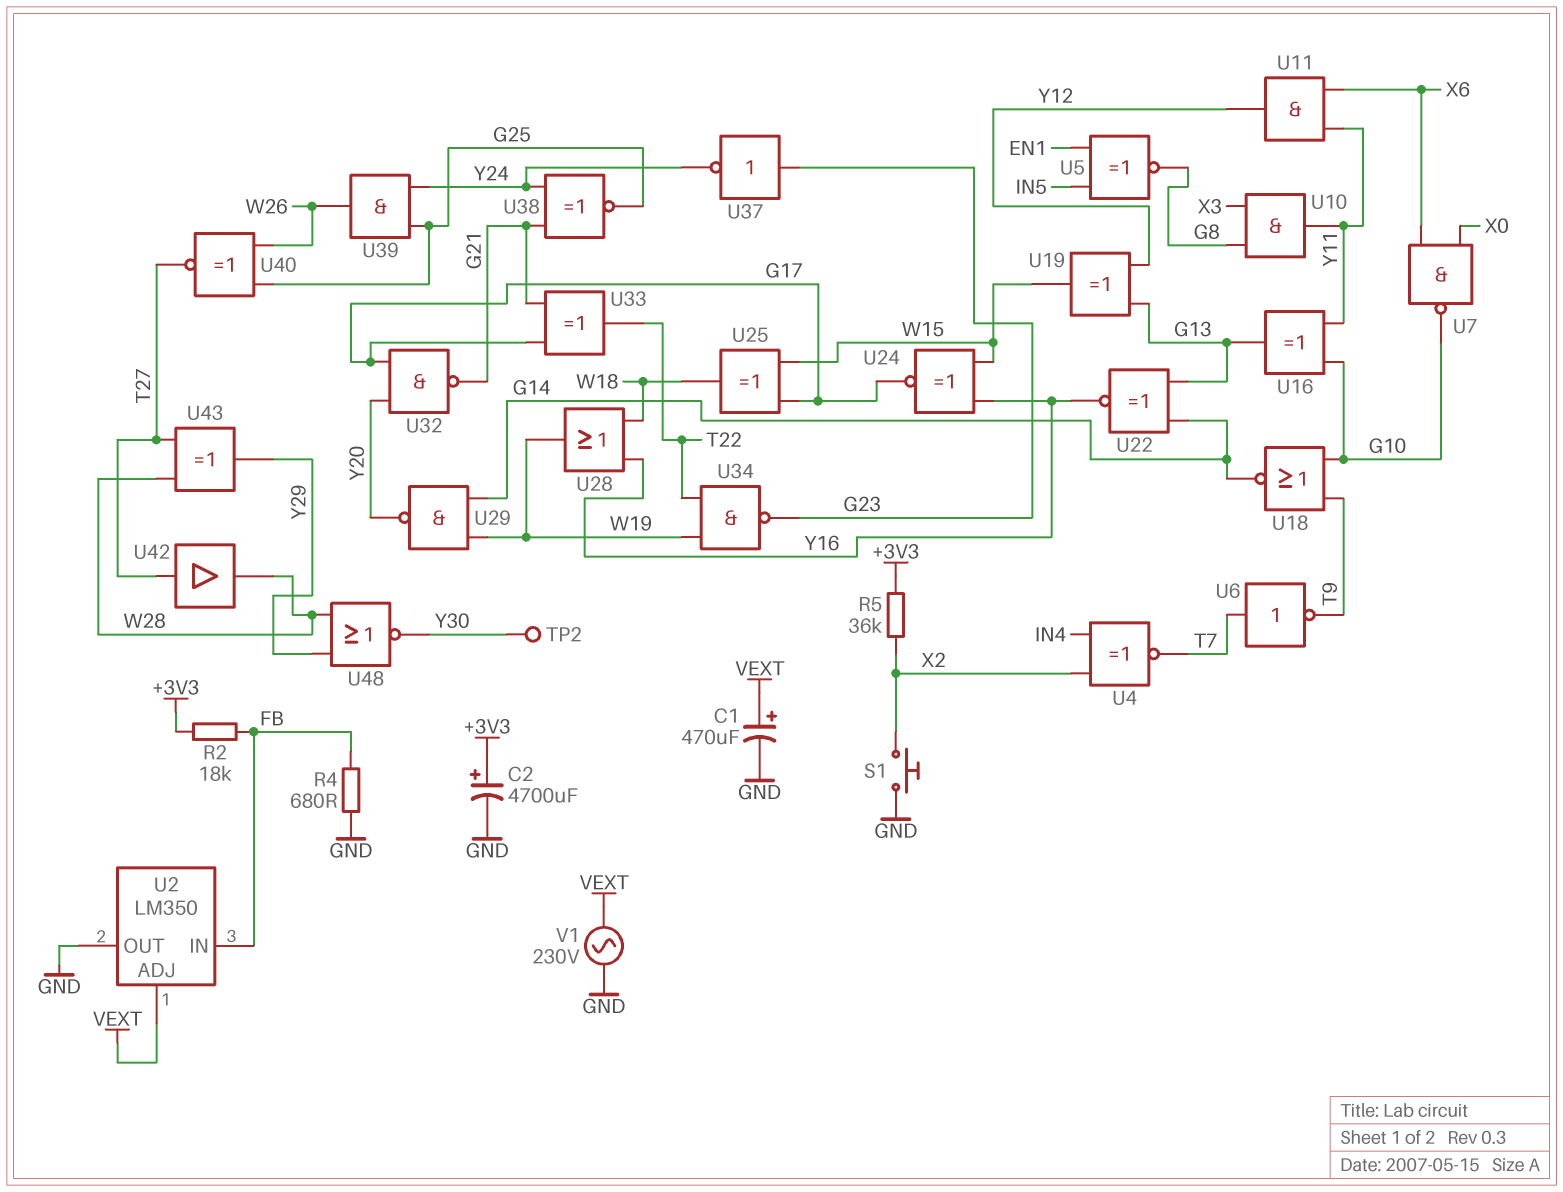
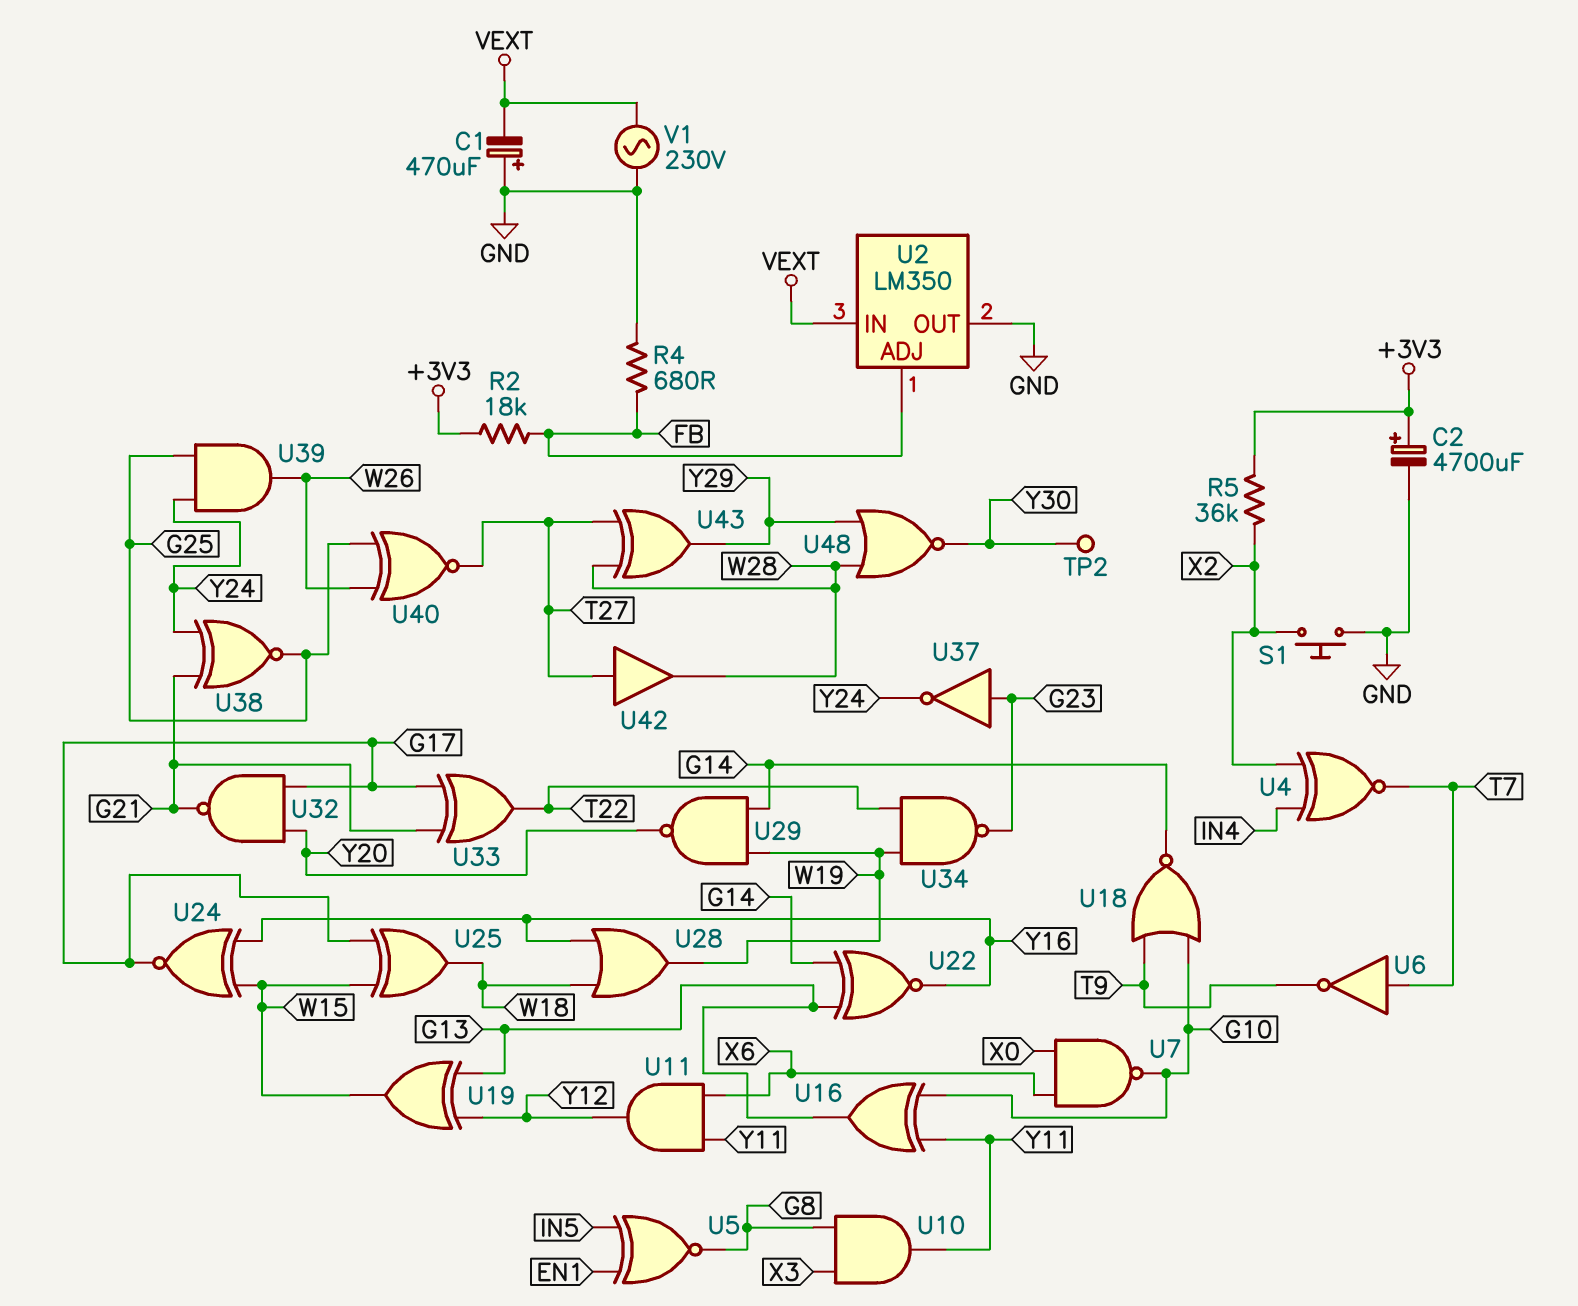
C1: 470uF (plus VEXT, minus GND) -> 470uF (plus GND, minus VEXT)
U2 pin ADJ: VEXT -> FB
U2 pin IN: FB -> VEXT

